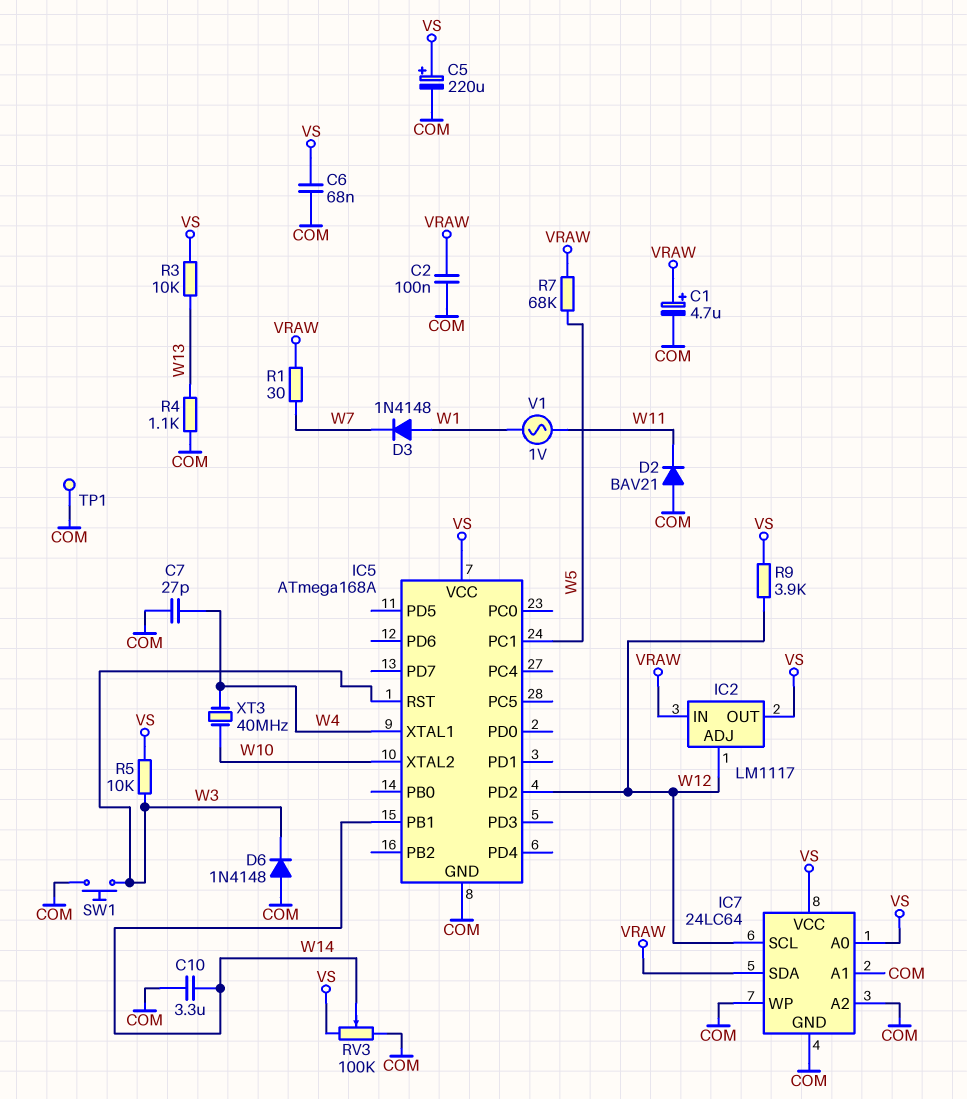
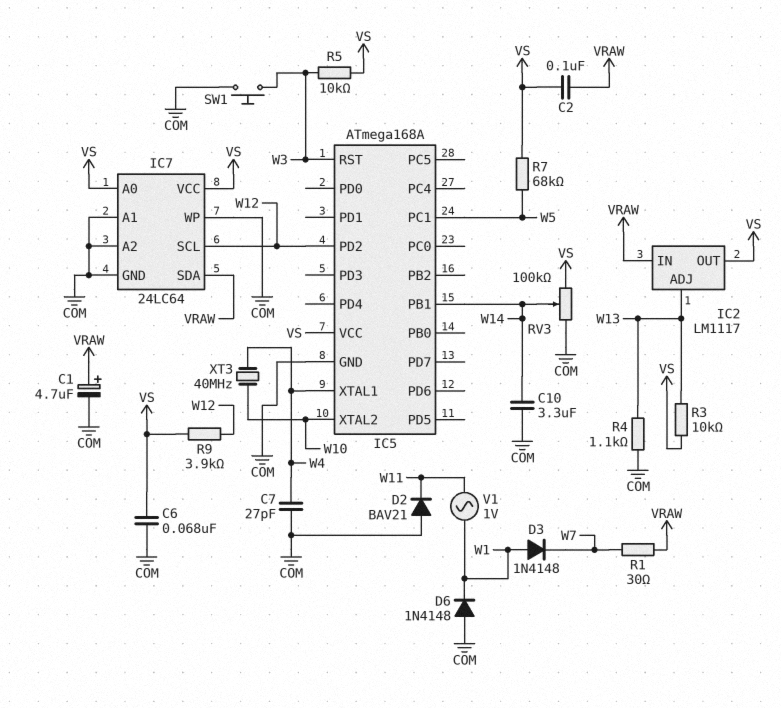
C2: 100nF (COM, VRAW) -> 100nF (VRAW, VS)
C5: 220uF (plus VS, minus COM) -> none
D6: diode 1N4148 (A COM, K W3) -> diode 1N4148 (A COM, K W1)
IC2 pin ADJ: W12 -> W13
R7: 68k (VRAW, W5) -> 68k (VS, W5)
TP1: test point (COM) -> none

